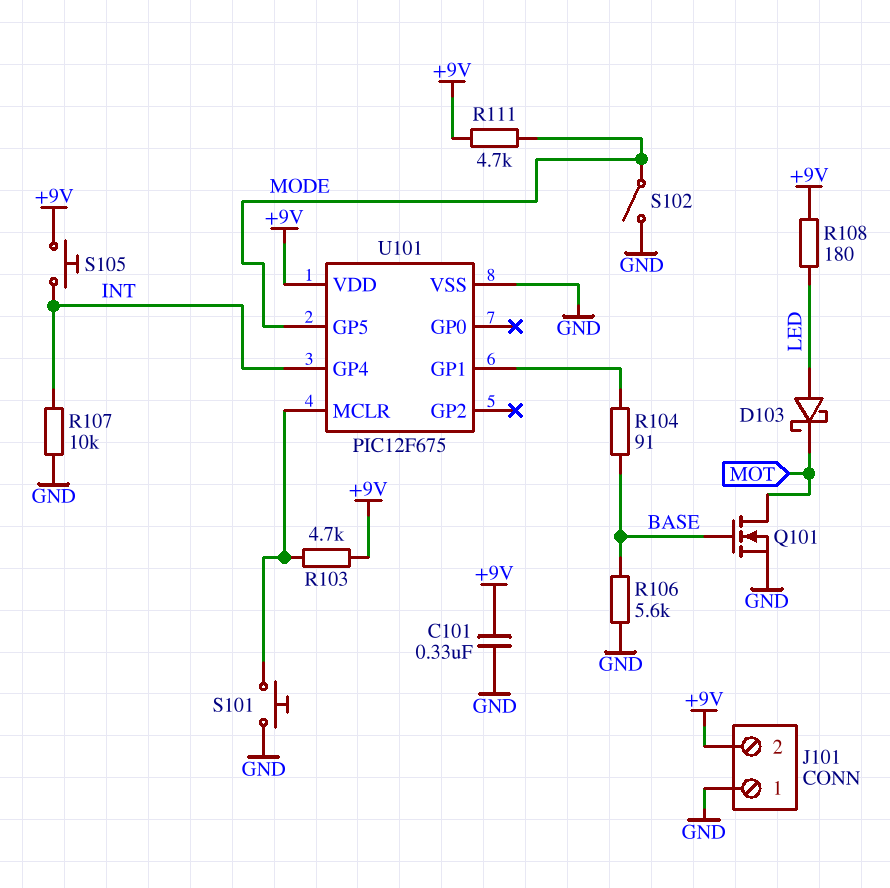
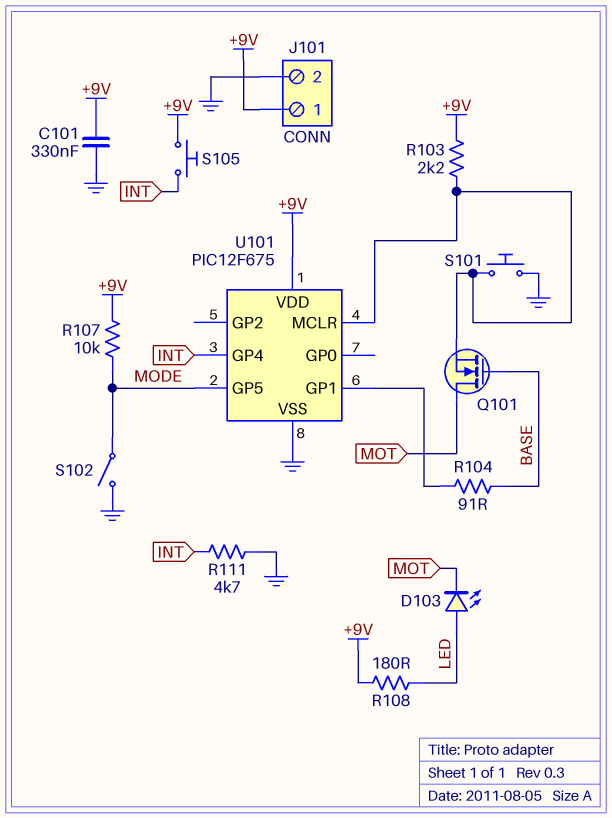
D103: schottky (A LED, K MOT) -> LED (A LED, K MOT)
J101 pin 1: GND -> +9V
J101 pin 2: +9V -> GND
Q101: NMOS (G BASE, D MOT, S GND) -> NMOS (G BASE, D MOT, S U101/MCLR)
R103: 4.7k (+9V, U101/MCLR) -> 2.2k (+9V, U101/MCLR)
R106: 5.6k (BASE, GND) -> none
R107: 10k (GND, INT) -> 10k (+9V, MODE)
R111: 4.7k (+9V, MODE) -> 4.7k (GND, INT)

